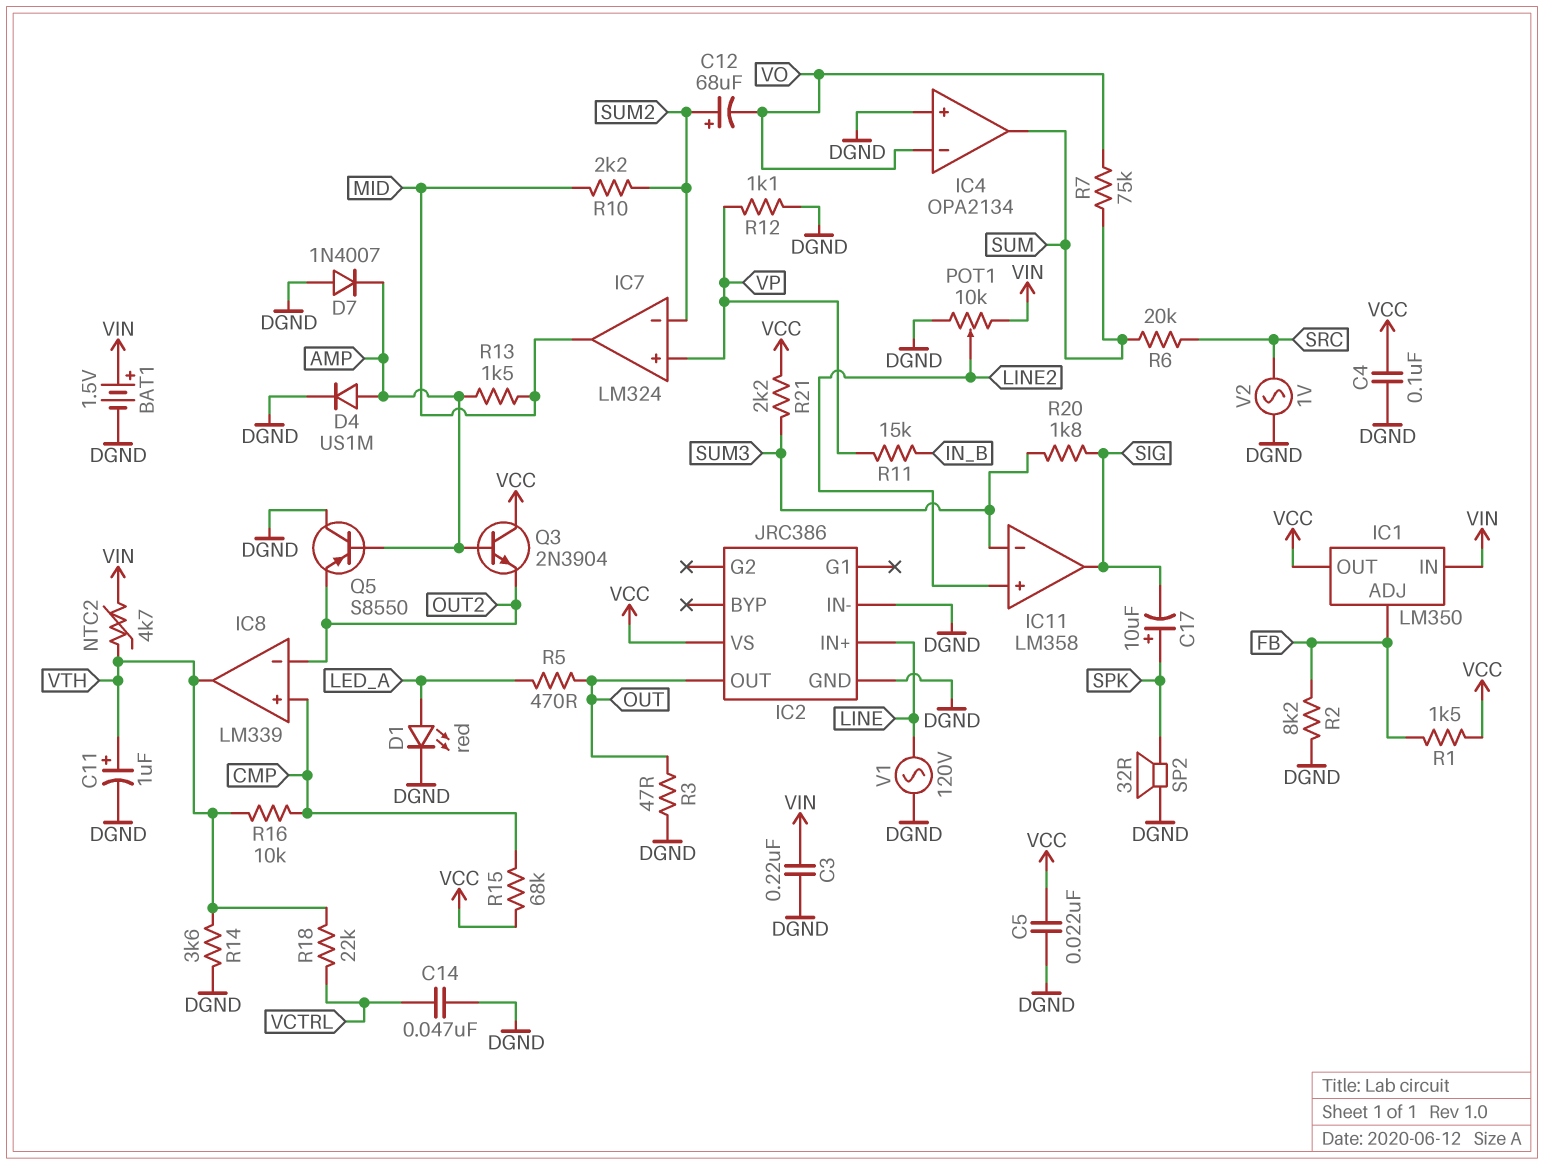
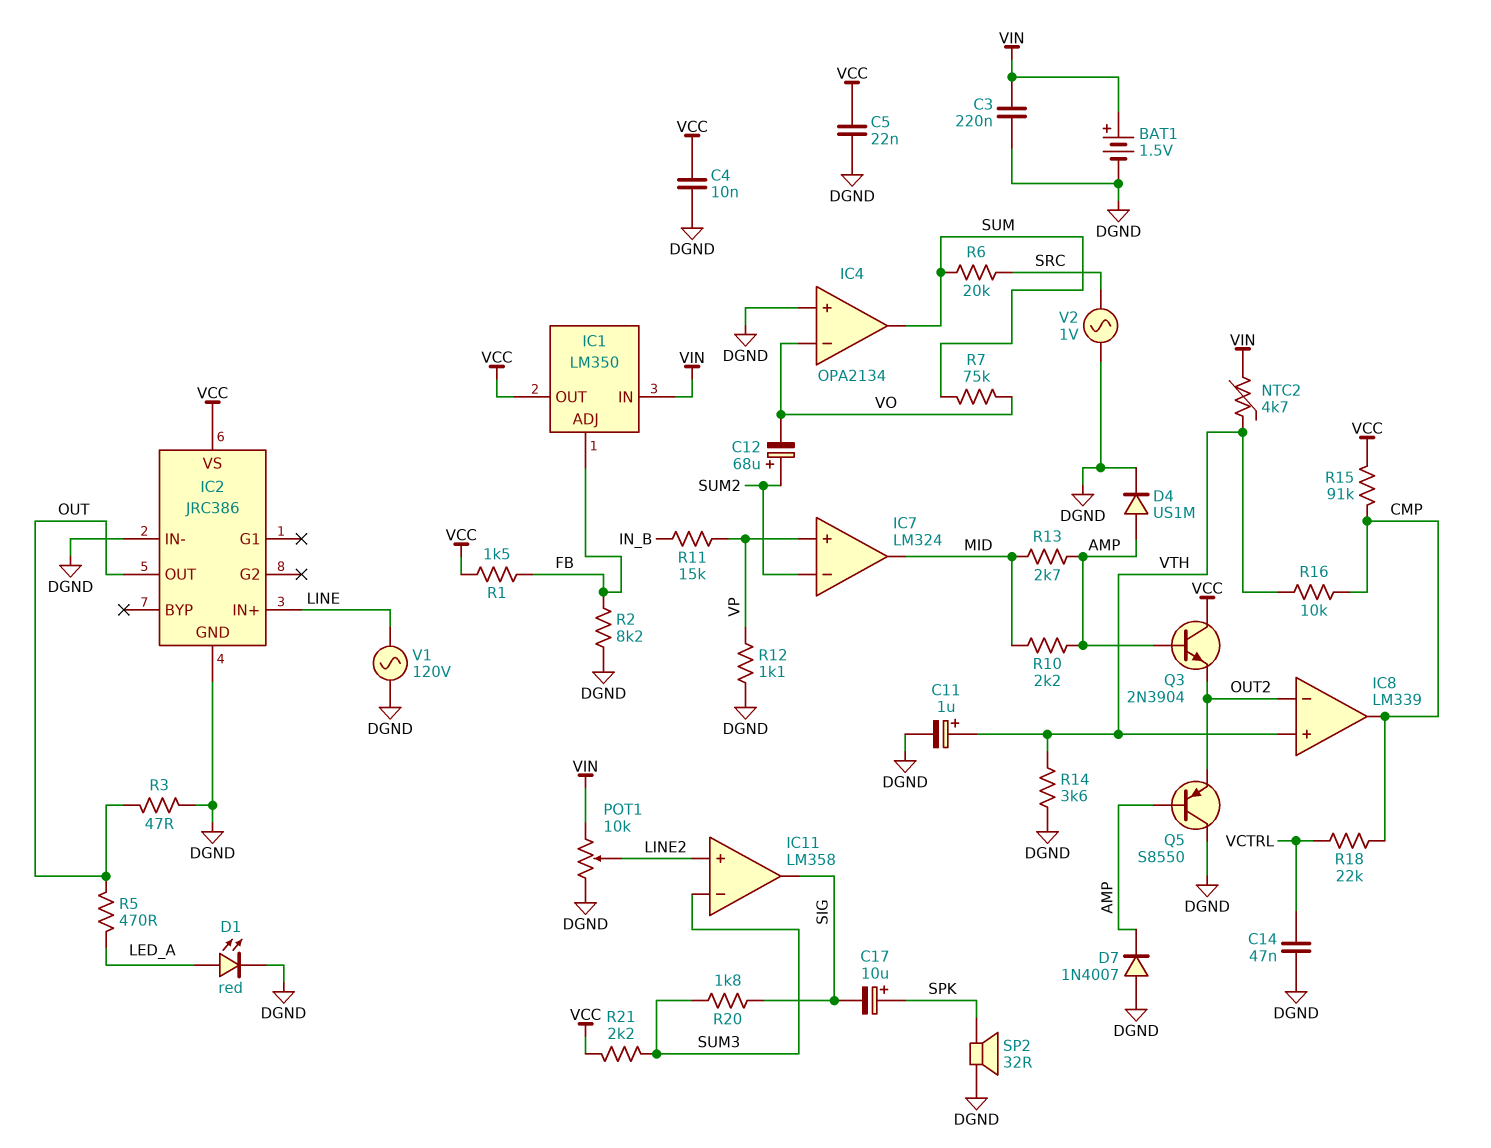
C4: 100nF (DGND, VCC) -> 10nF (DGND, VCC)
IC8 pin in+: CMP -> VTH
IC8 pin out: VTH -> CMP
R10: 2.2k (MID, SUM2) -> 2.2k (AMP, MID)
R13: 1.5k (AMP, MID) -> 2.7k (AMP, MID)
R15: 68k (CMP, VCC) -> 91k (CMP, VCC)
R18: 22k (VCTRL, VTH) -> 22k (CMP, VCTRL)

